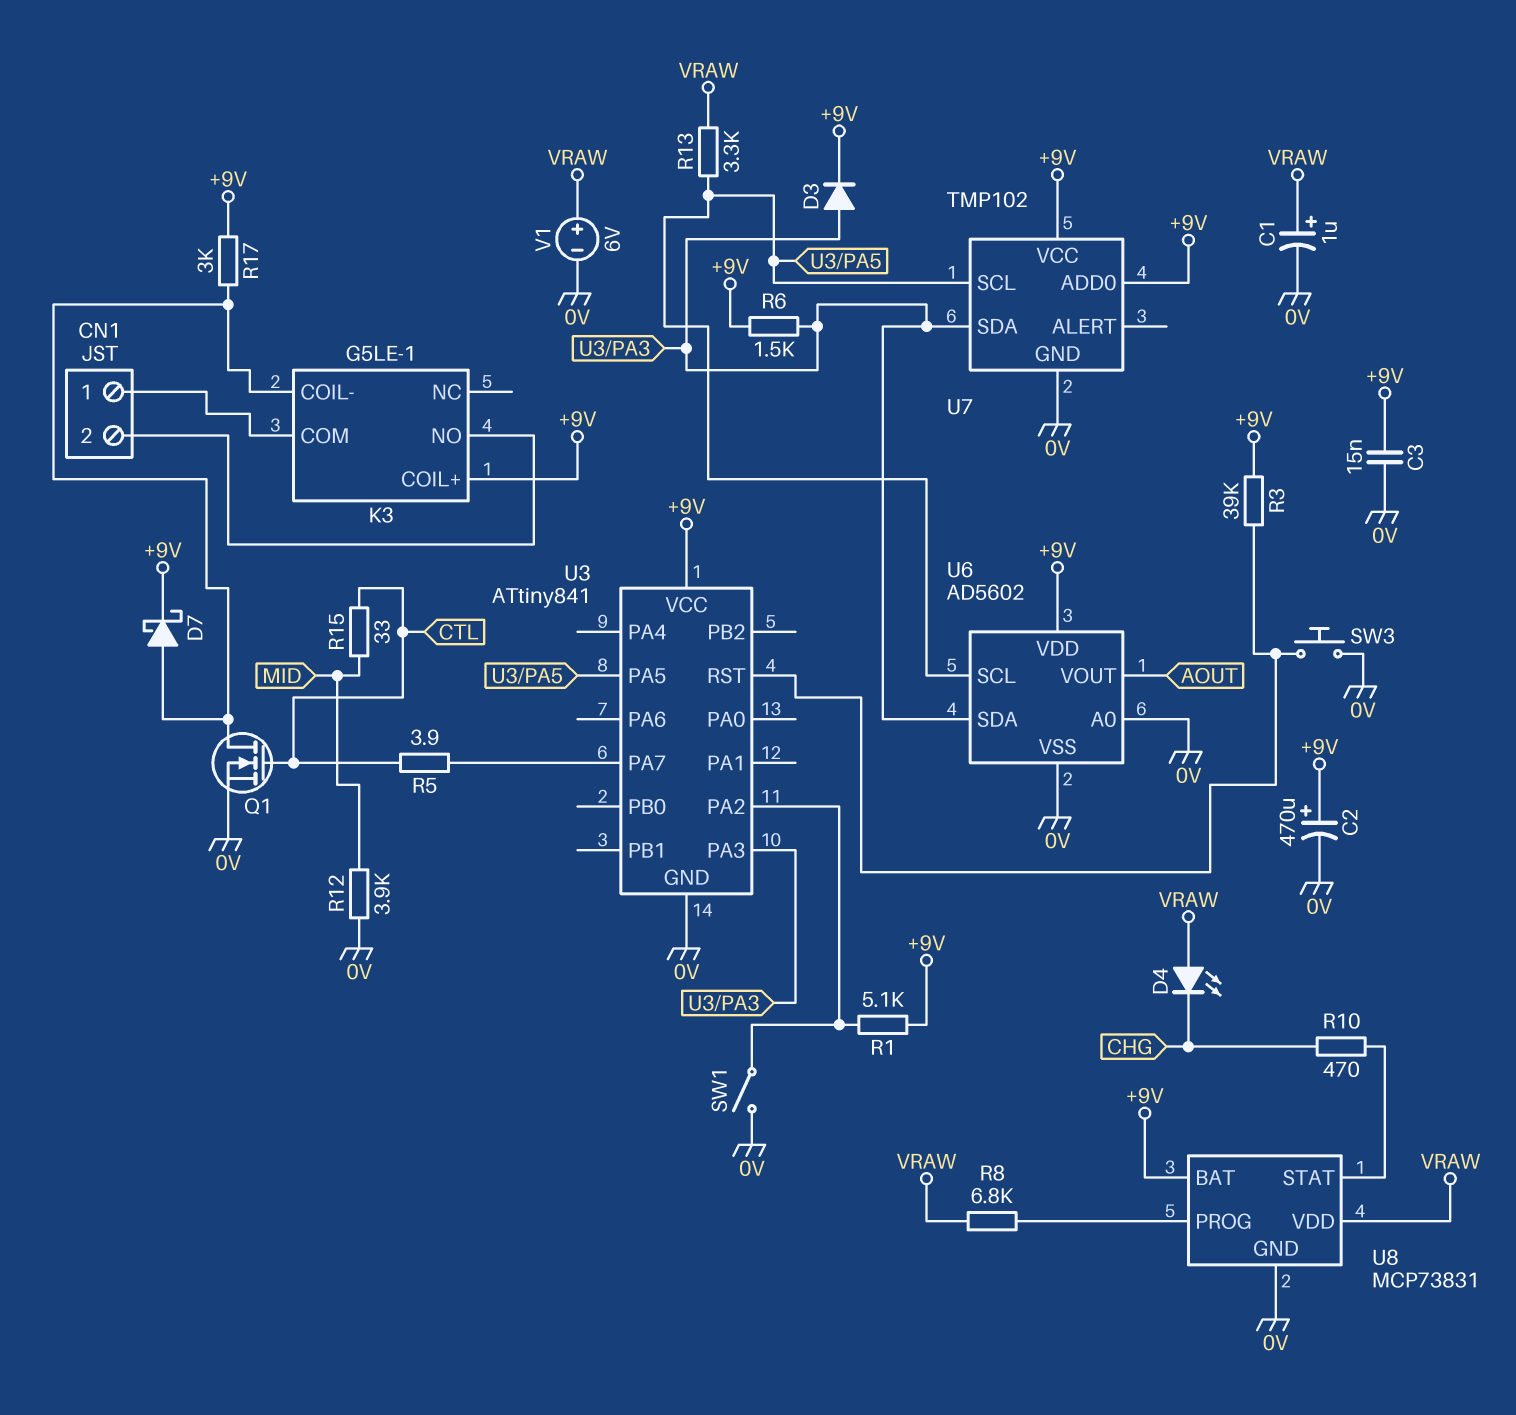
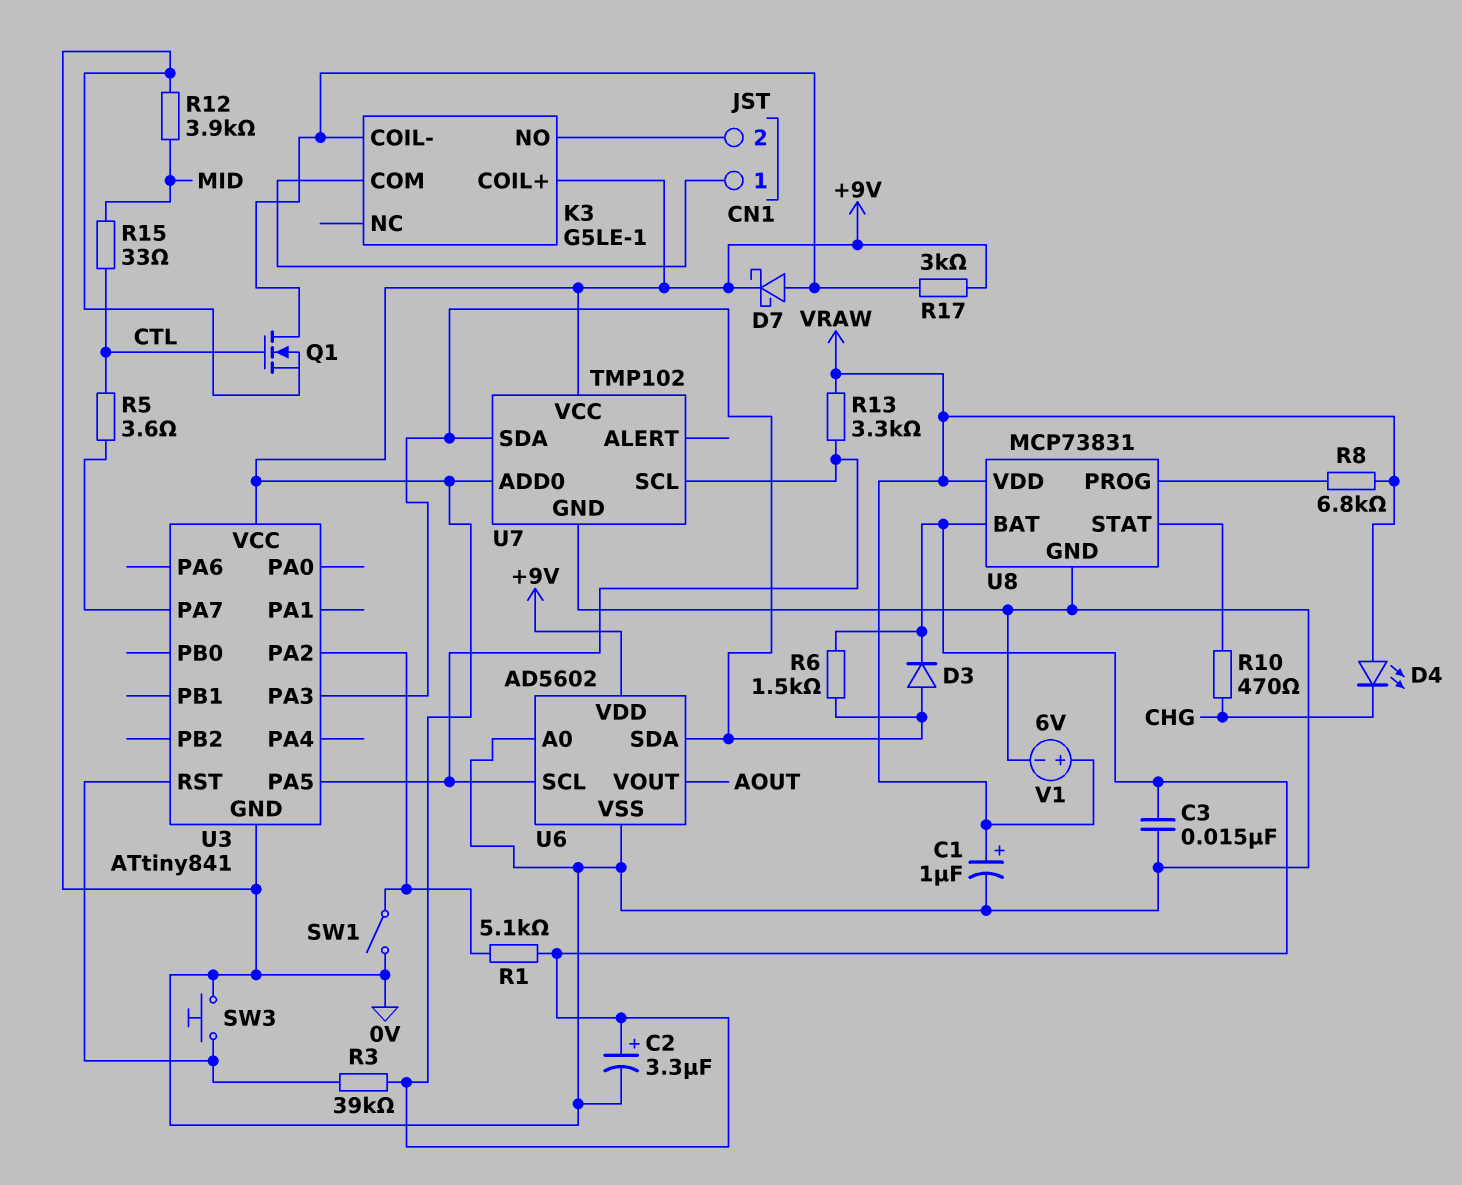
C2: 470uF (plus +9V, minus 0V) -> 3.3uF (plus +9V, minus 0V)
R5: 3.9 (CTL, U3/PA7) -> 3.6 (CTL, U3/PA7)

